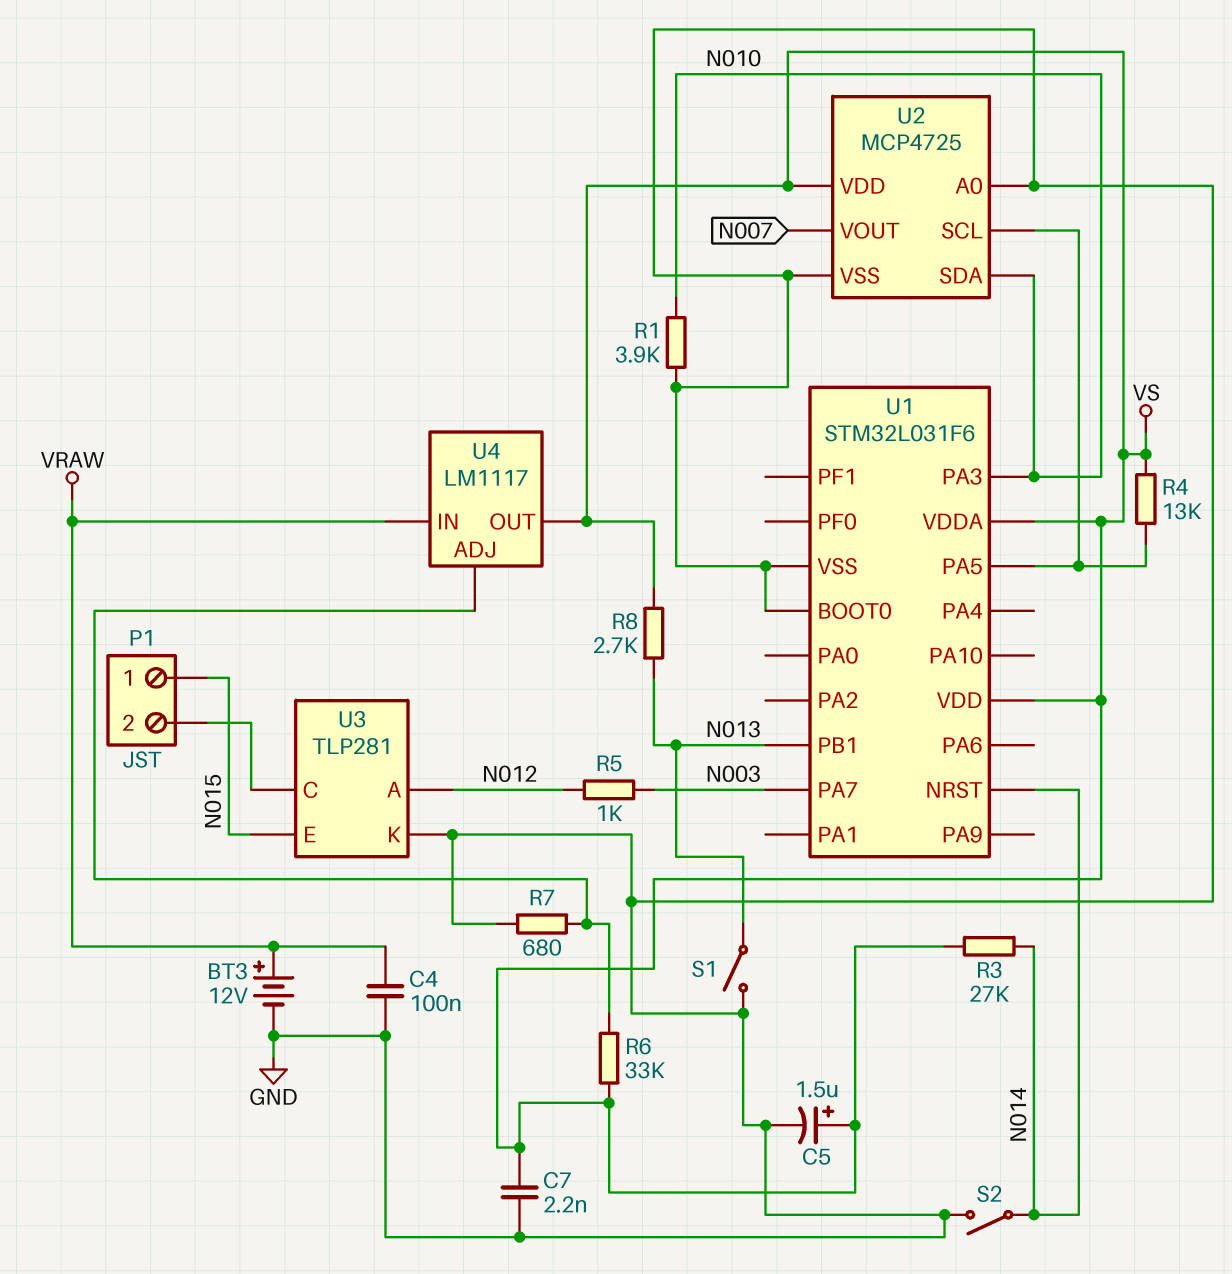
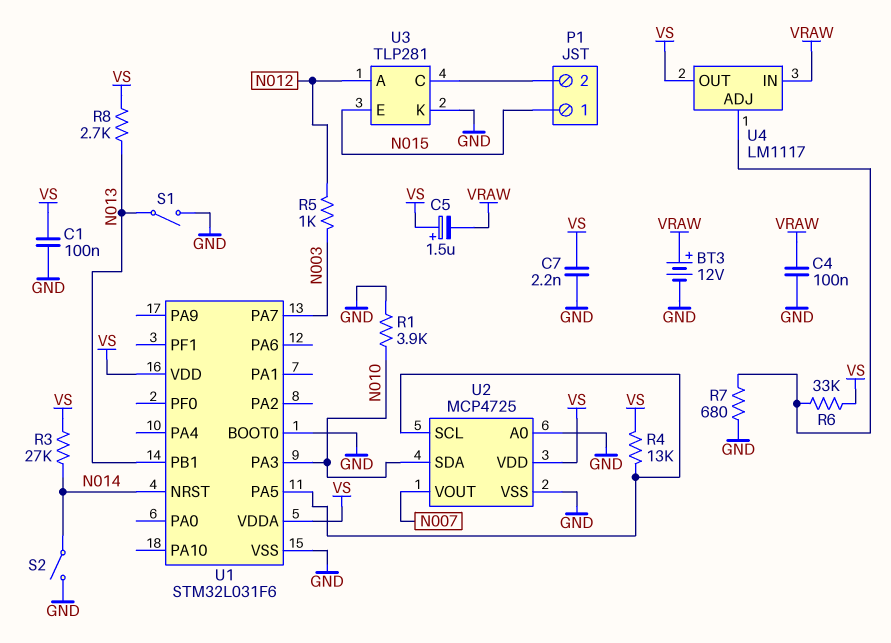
C1: none -> 100nF (GND, VS)
C5: 1.5uF (plus VS, minus GND) -> 1.5uF (plus VS, minus VRAW)

